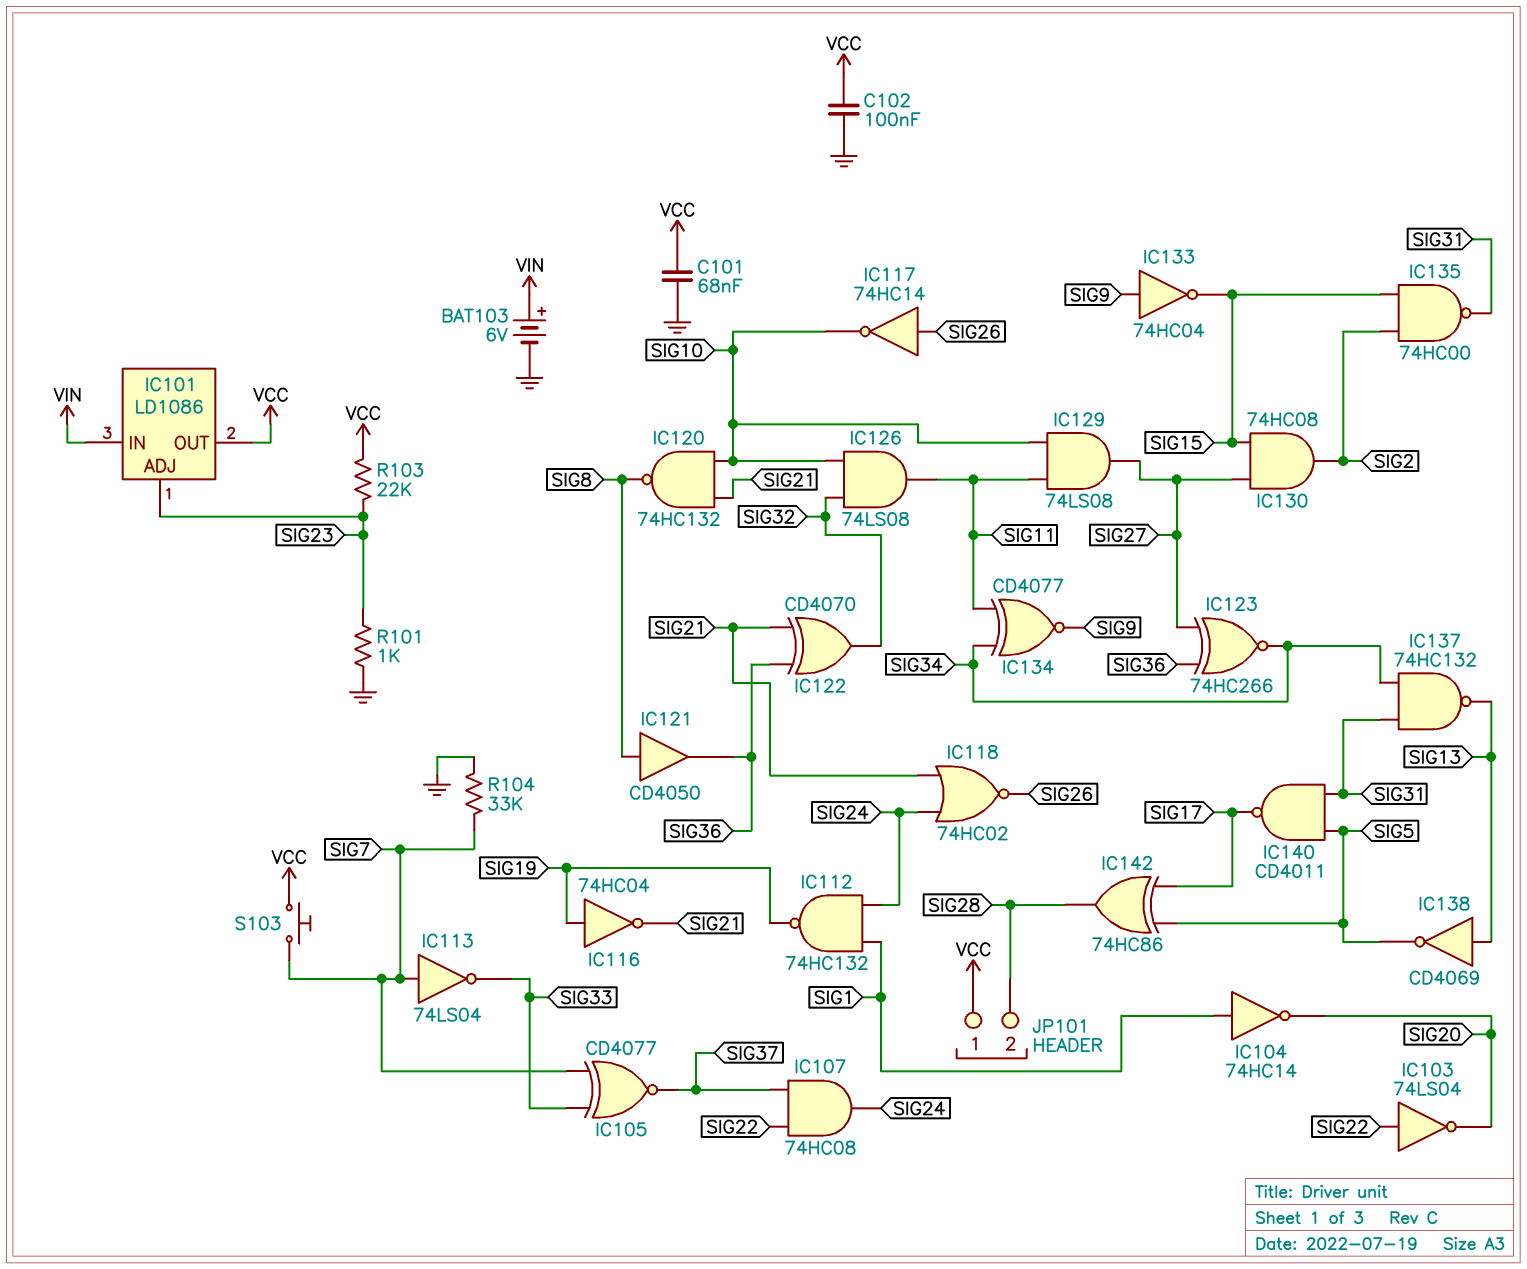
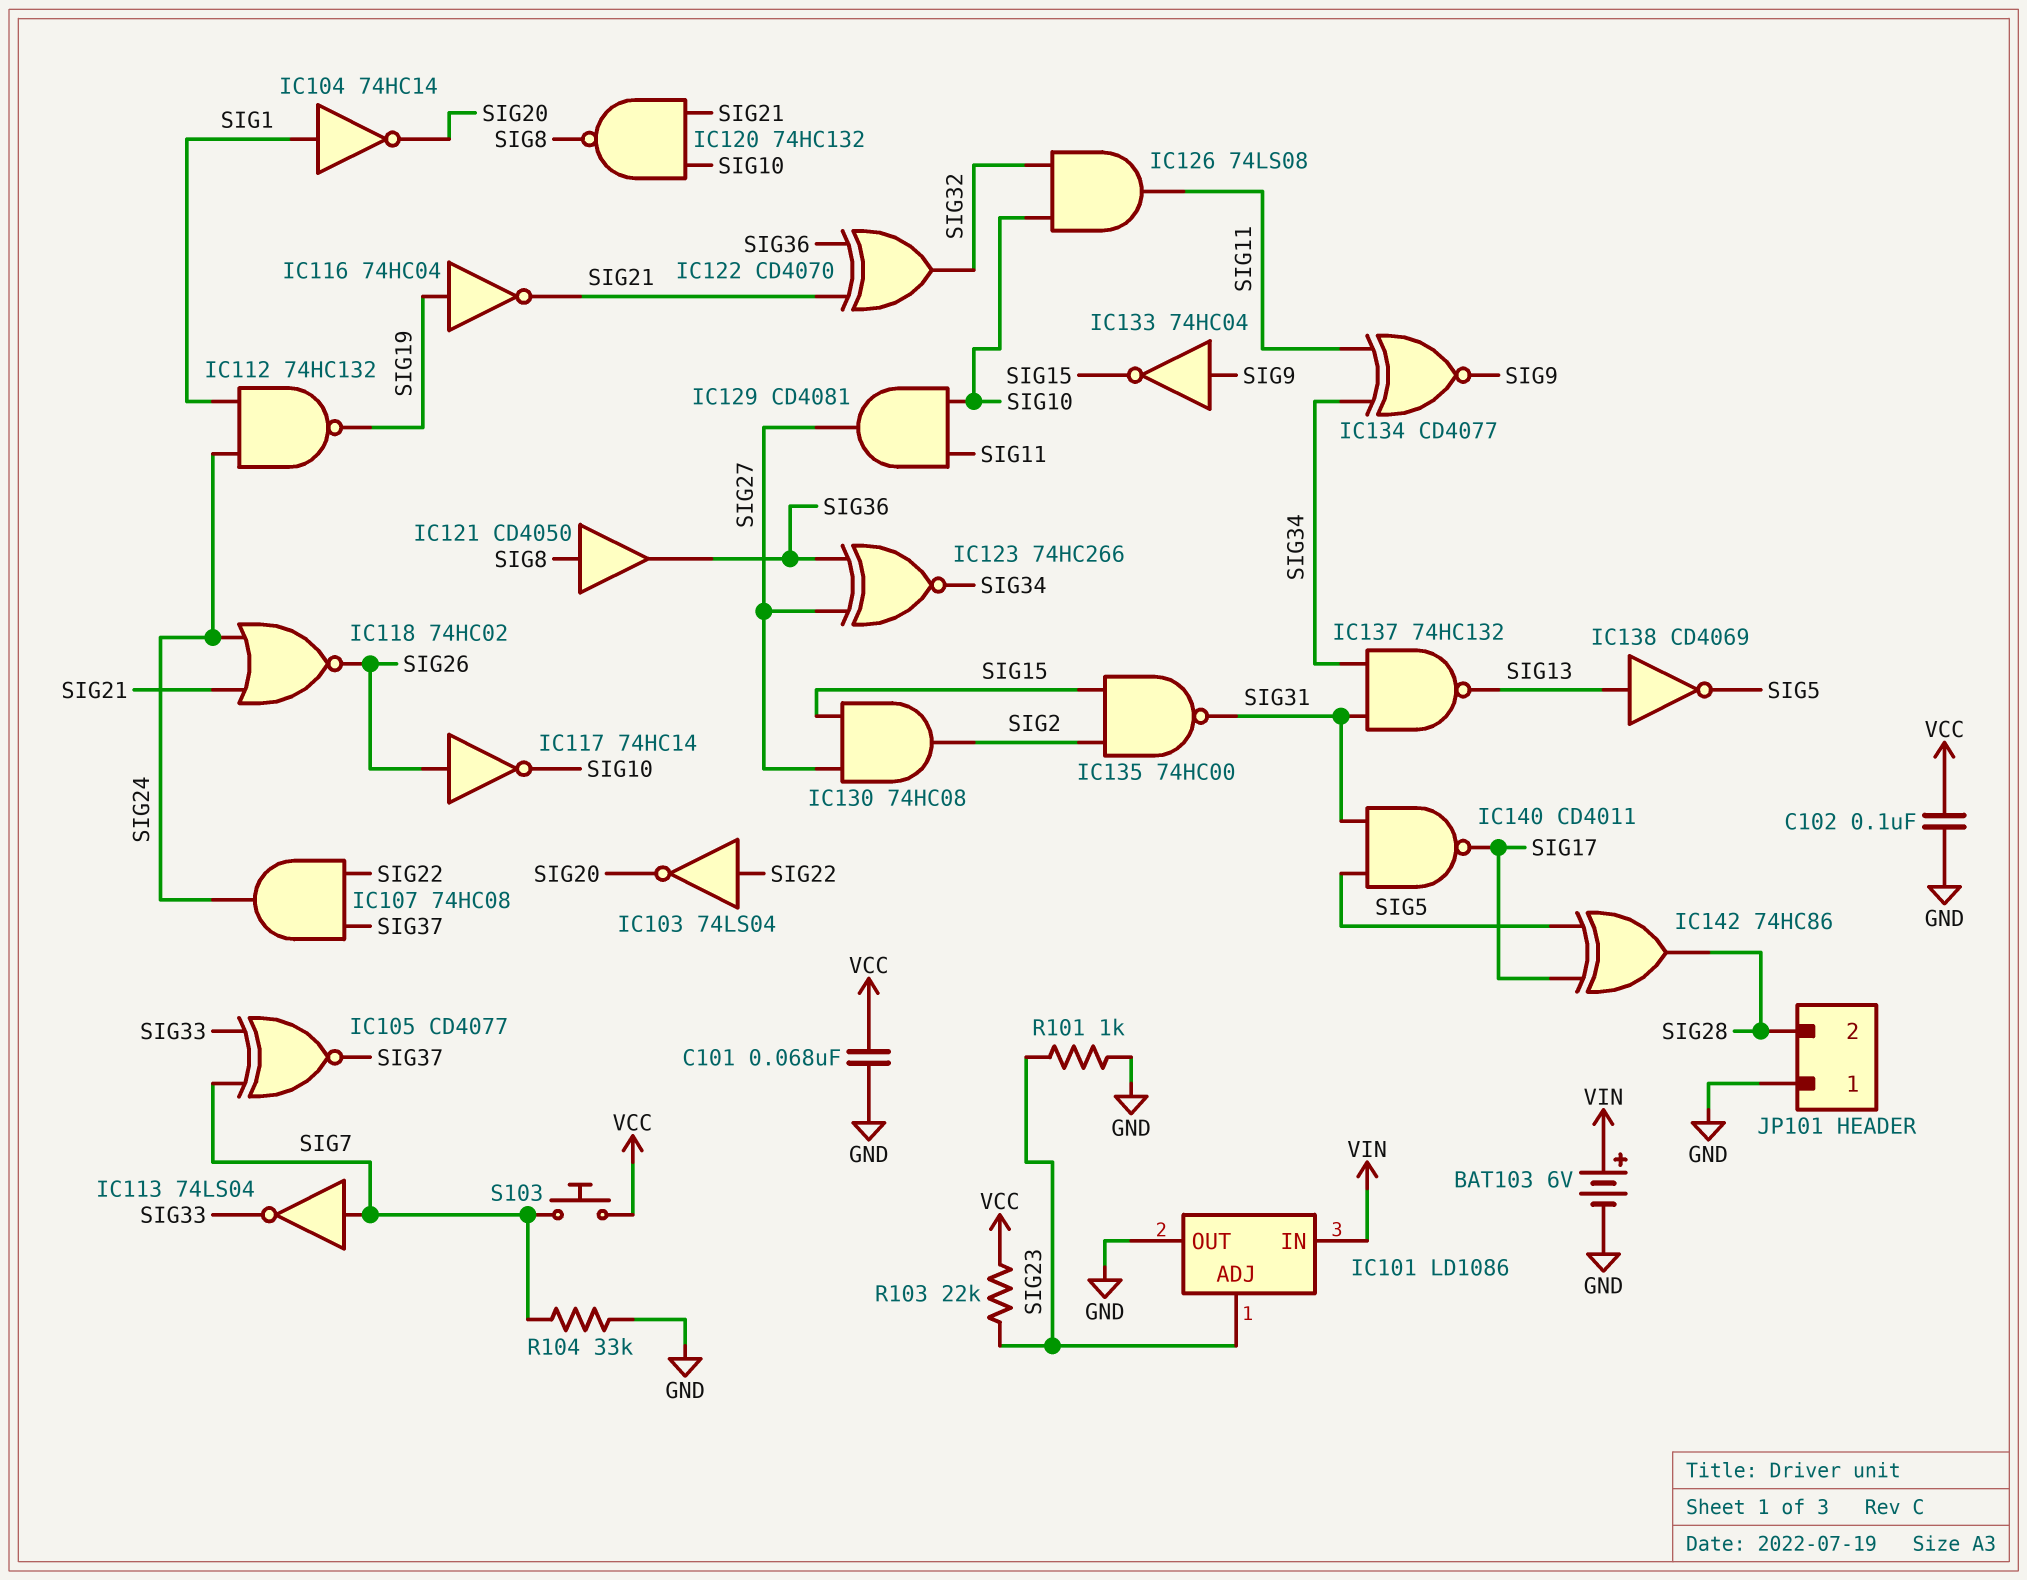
IC101 pin OUT: VCC -> GND
IC129: AND 74LS08 (in SIG10, in SIG11, out SIG27) -> AND CD4081 (in SIG10, in SIG11, out SIG27)
JP101 pin 1: VCC -> GND

